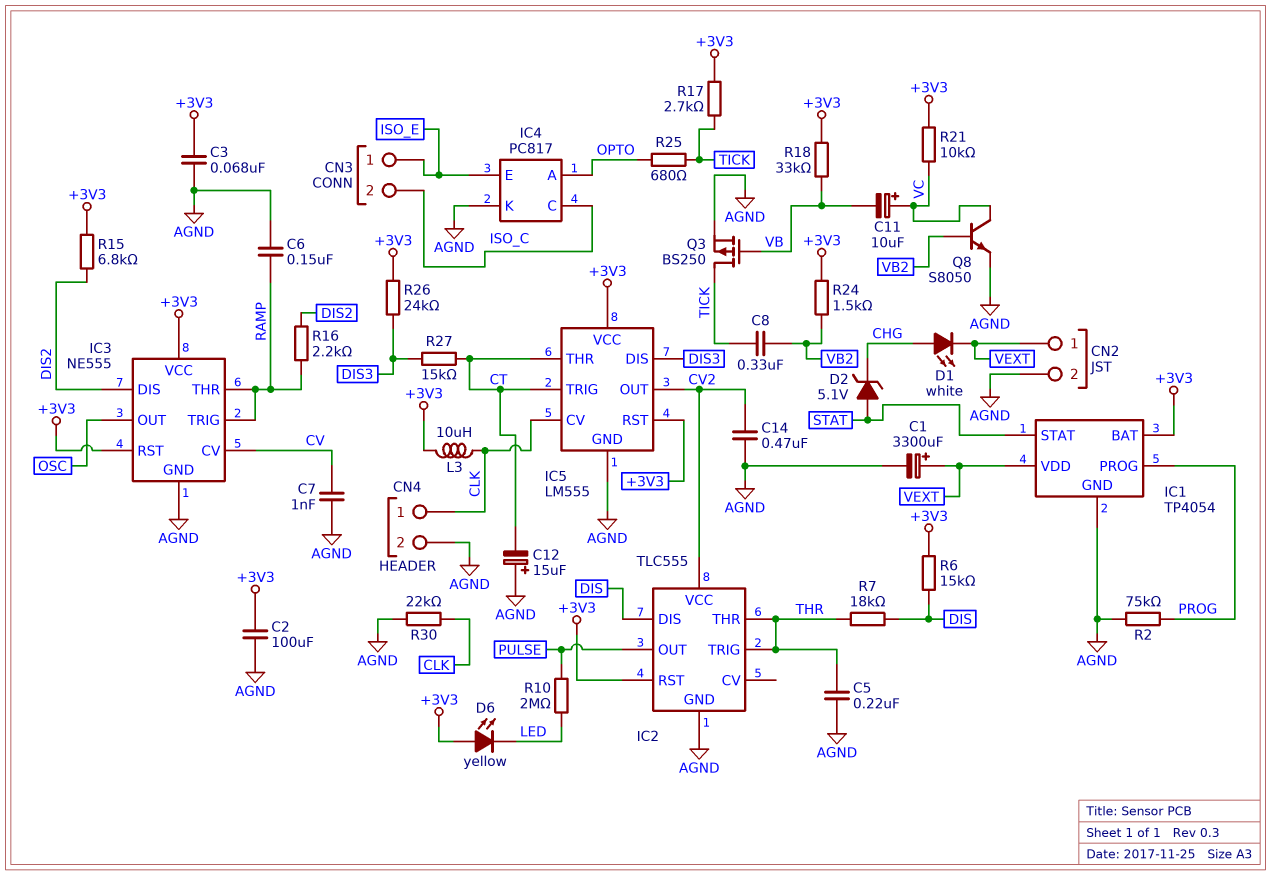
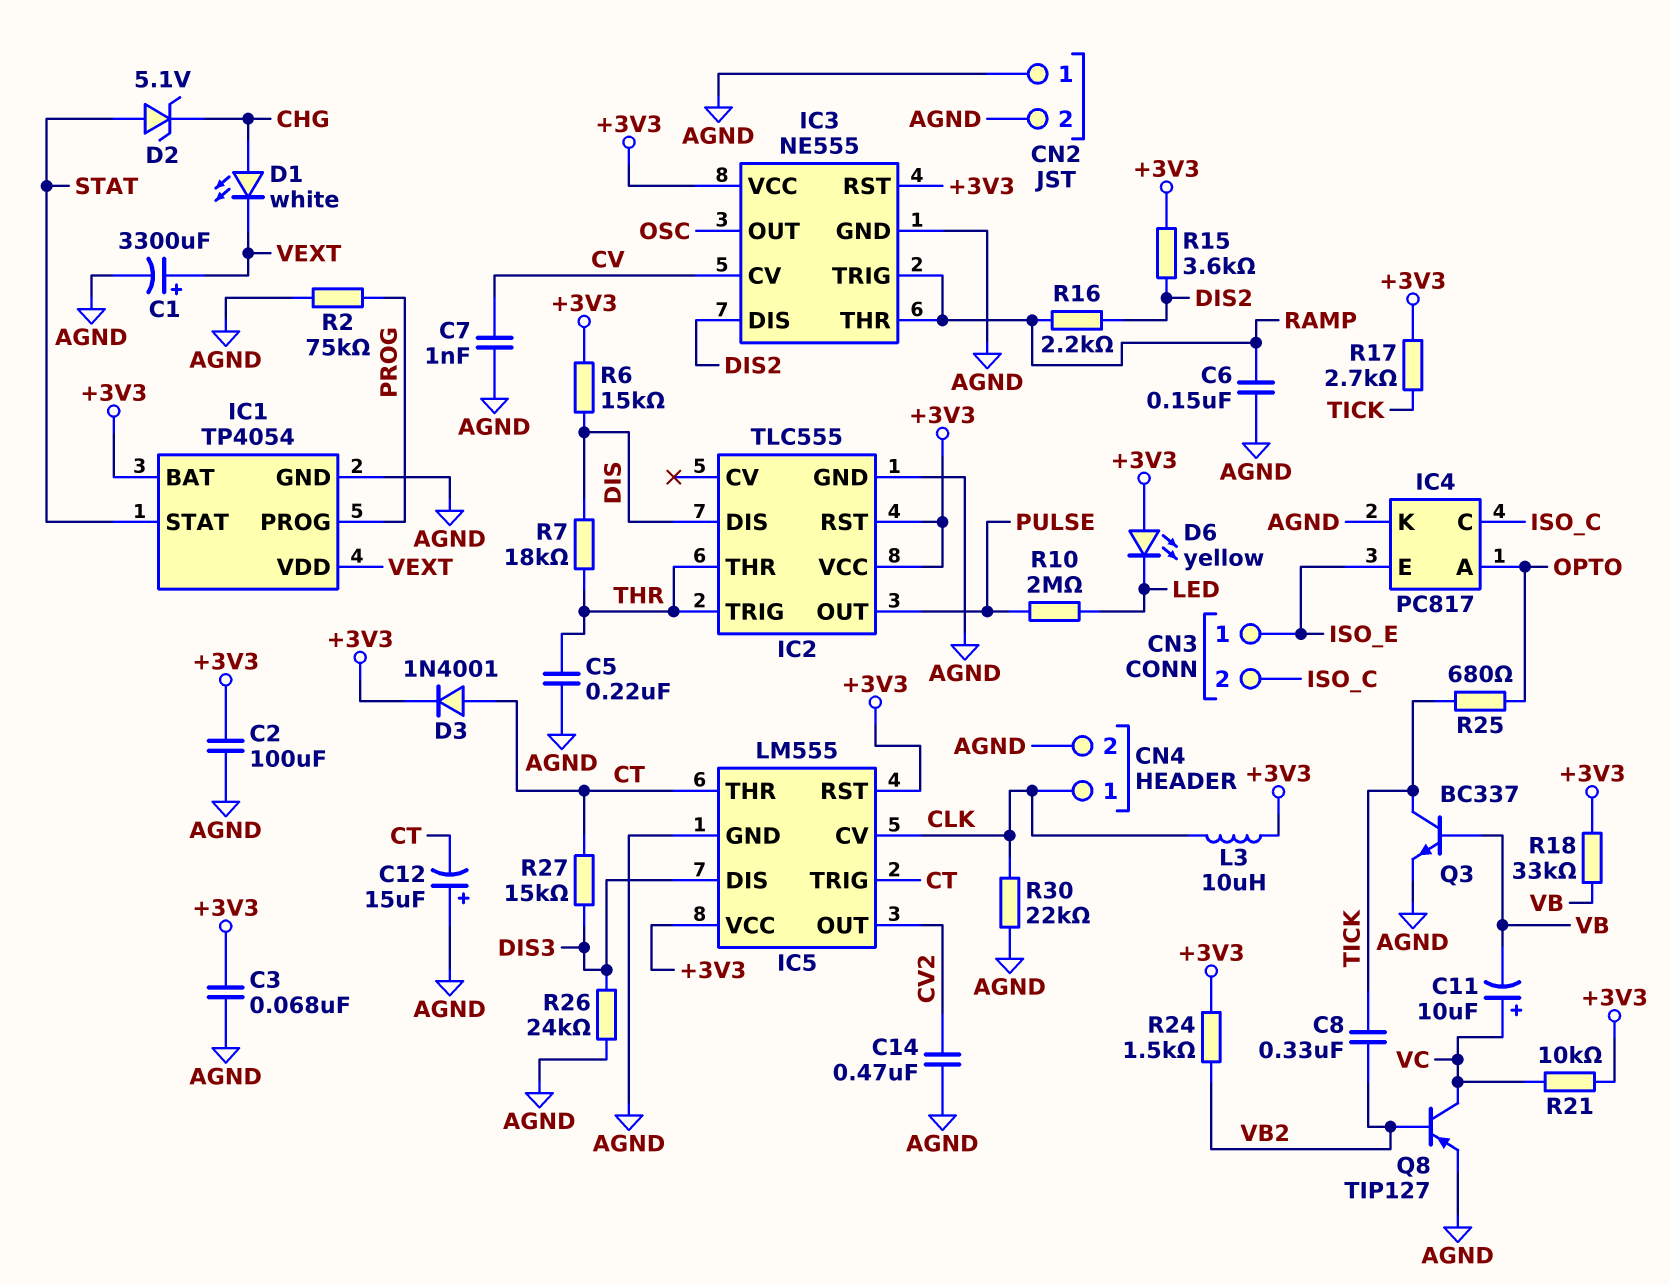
CN2 pin 1: VEXT -> AGND
D3: none -> diode 1N4001 (A CT, K +3V3)
IC2 pin VCC: CV2 -> +3V3
Q3: PMOS BS250 (G VB, D TICK, S AGND) -> NPN BC337 (B VB, C TICK, E AGND)
Q8: NPN S8050 (B VB2, C VC, E AGND) -> PNP TIP127 (B VB2, C VC, E AGND)
R15: 6.8k (+3V3, DIS2) -> 3.6k (+3V3, DIS2)
R26: 24k (+3V3, DIS3) -> 24k (AGND, DIS3)

